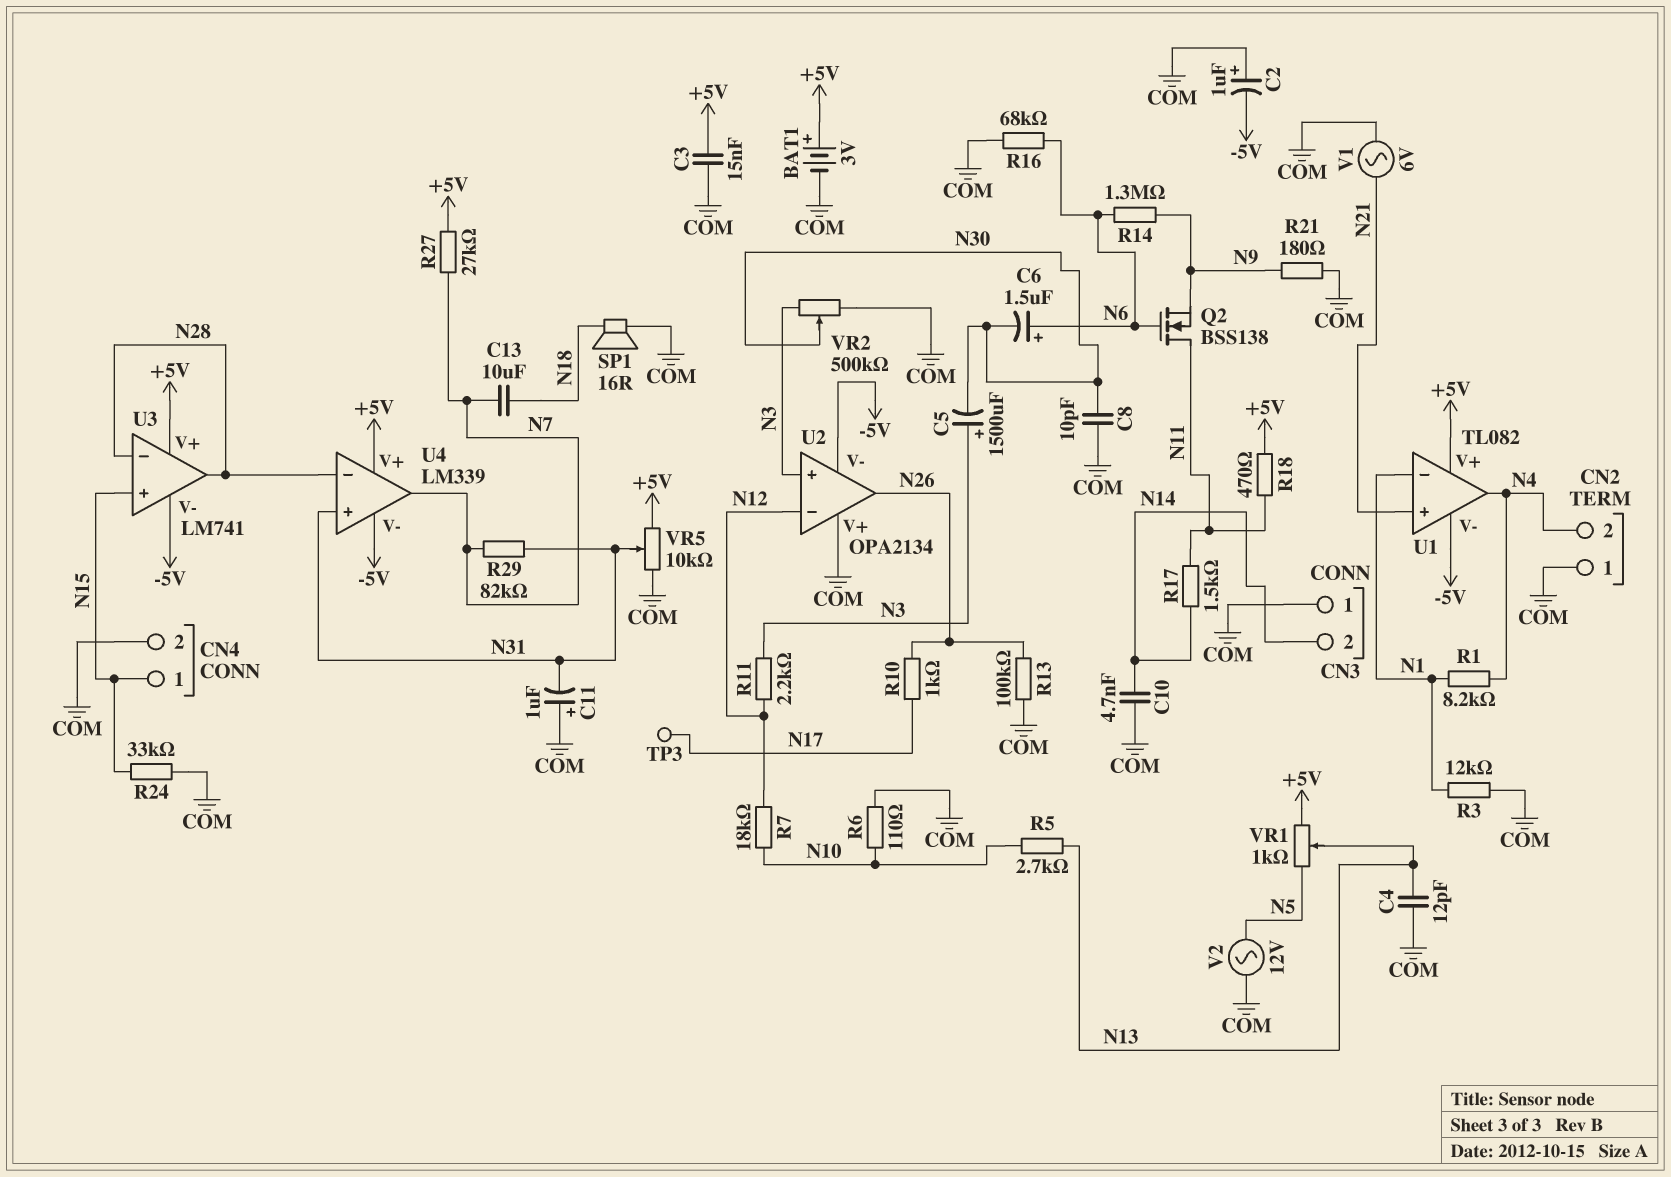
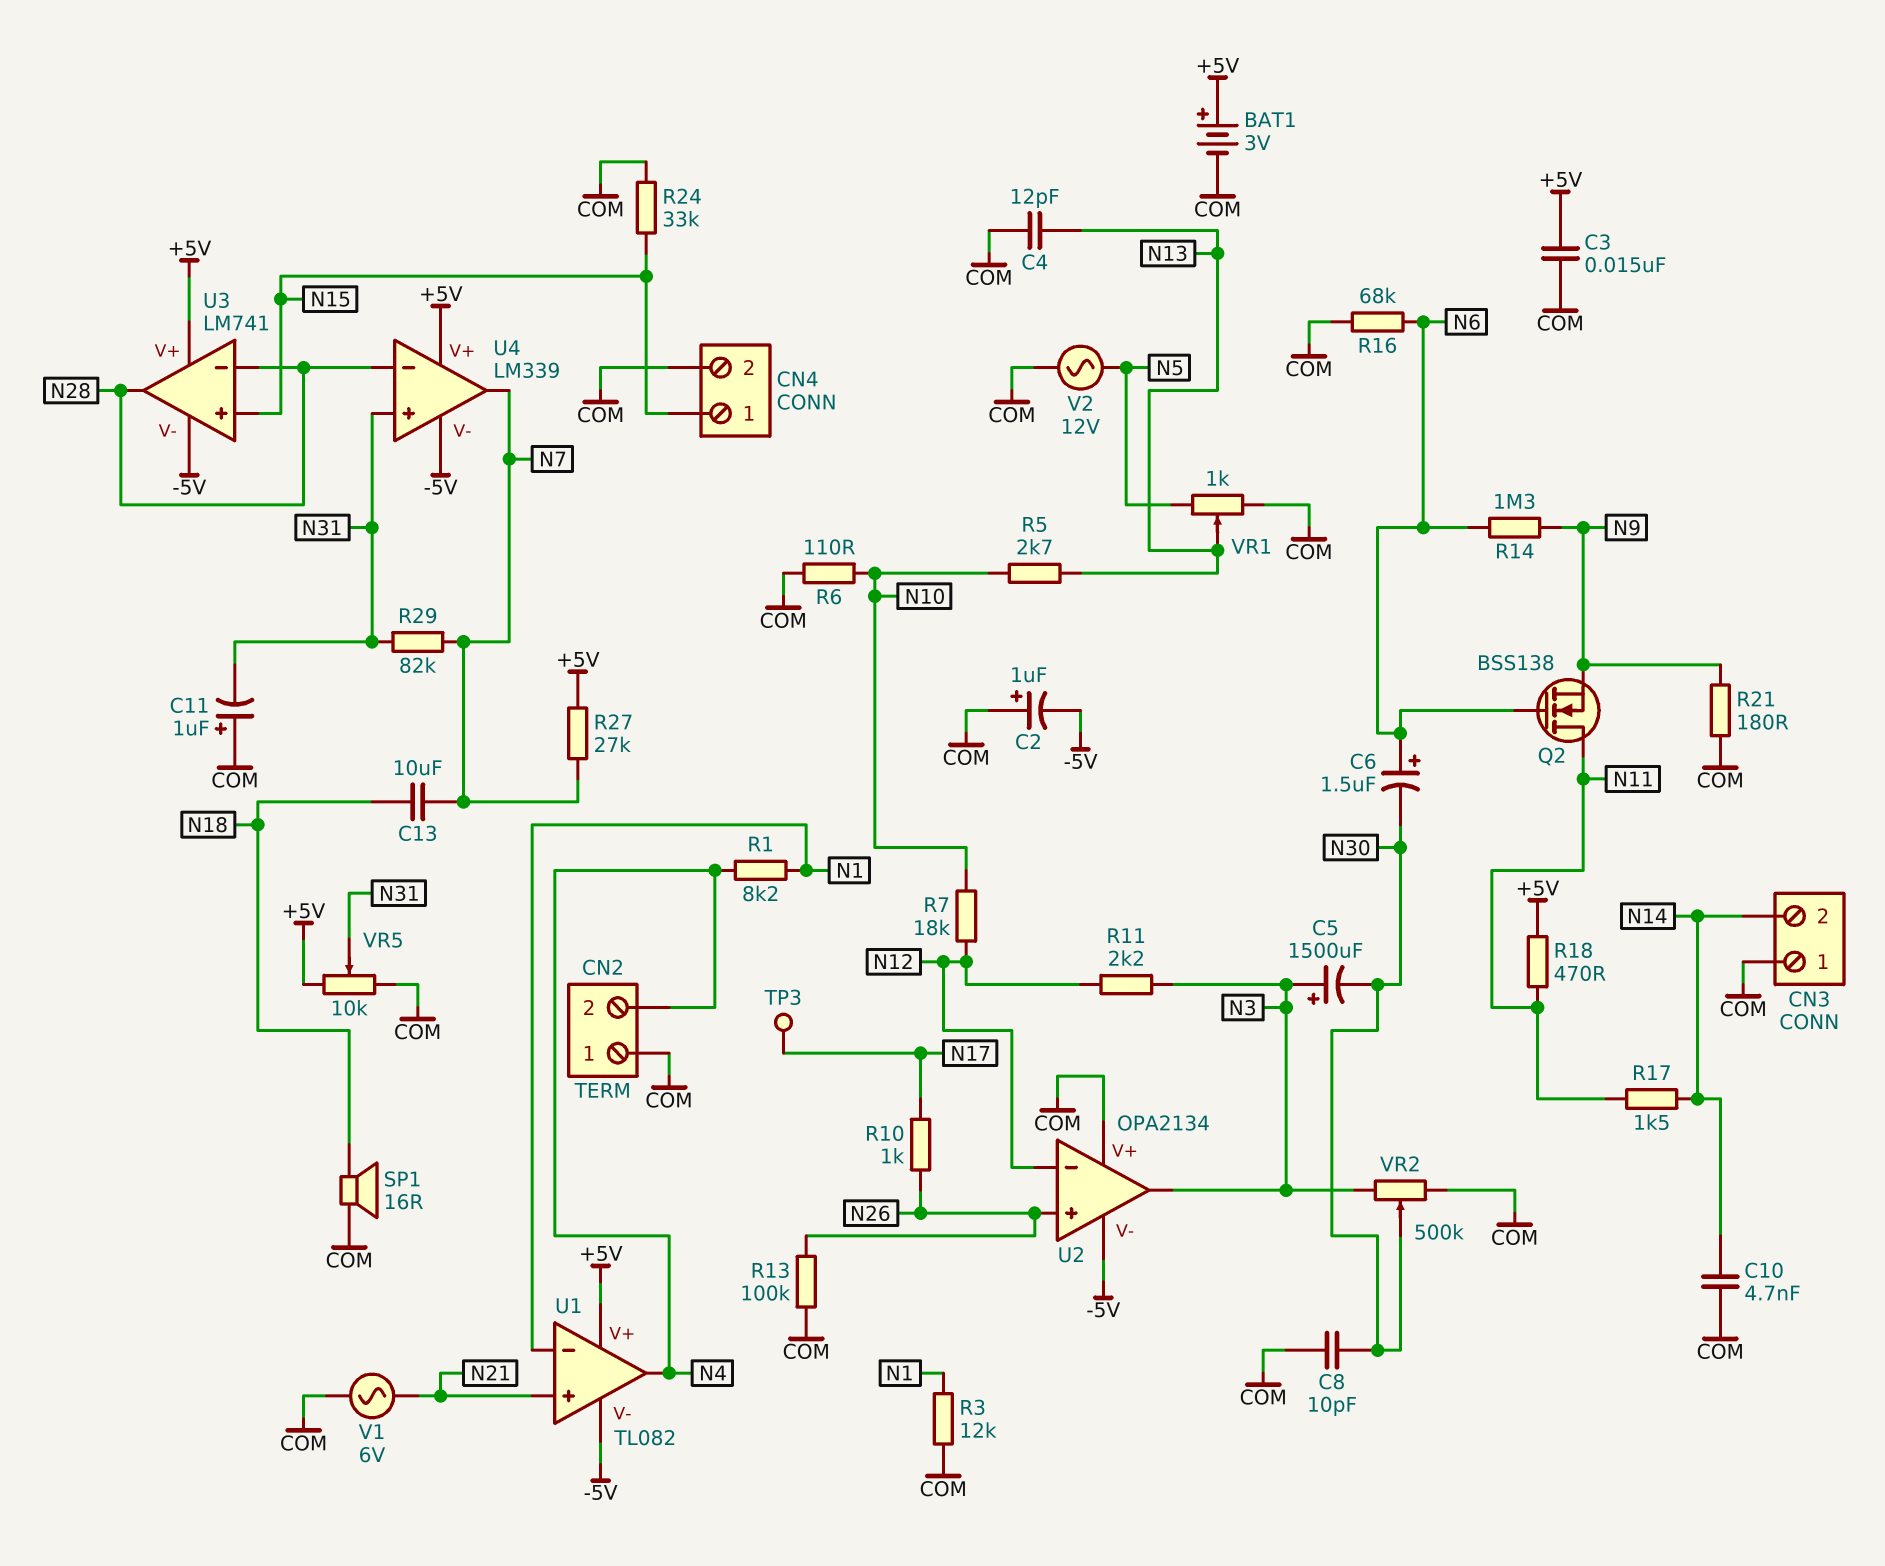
U2 pin in+: N3 -> N26
U2 pin out: N26 -> N3
VR1: 1k (+5V, N5, wiper N13) -> 1k (COM, N5, wiper N13)

